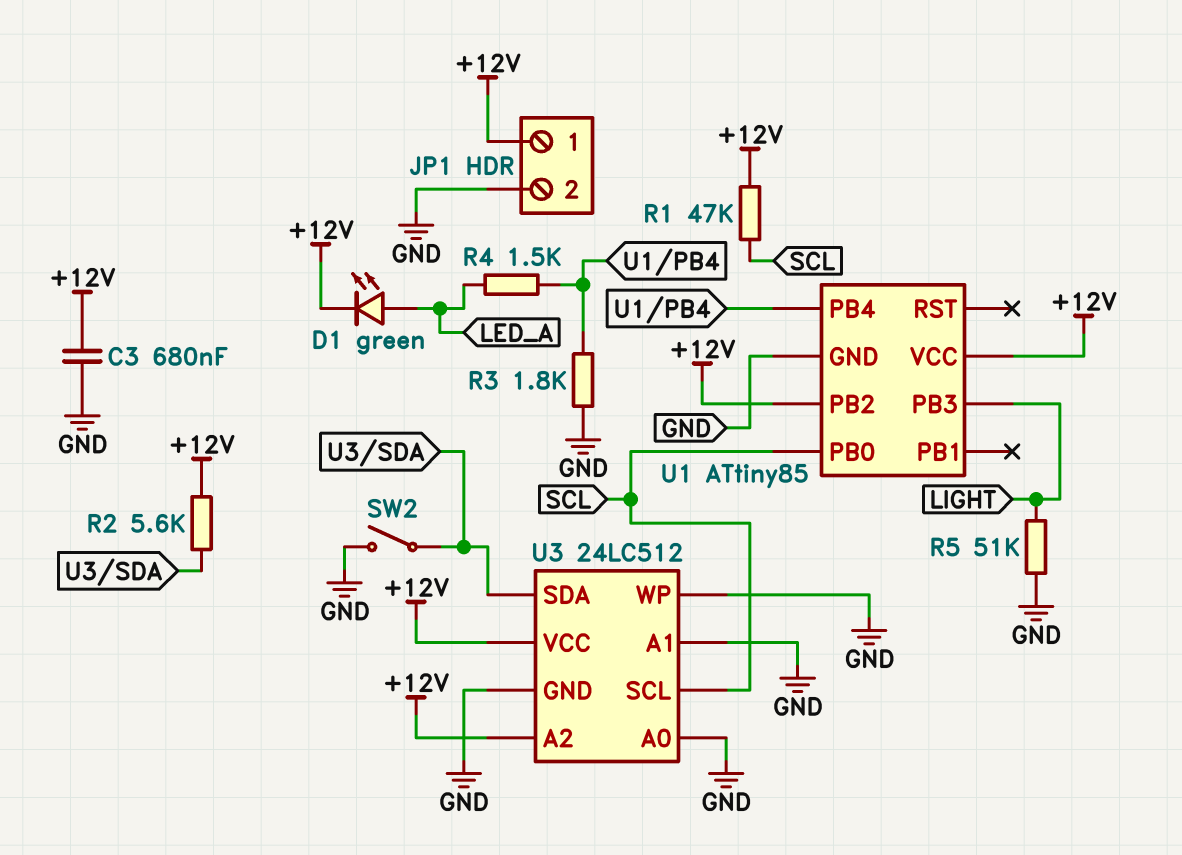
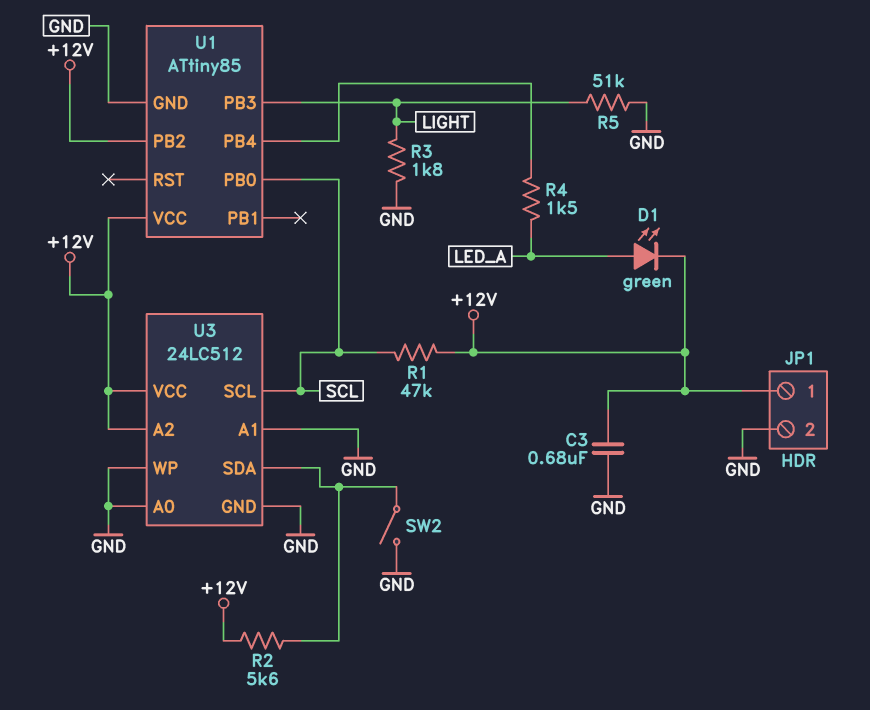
R3: 1.8k (GND, U1/PB4) -> 1.8k (GND, LIGHT)

